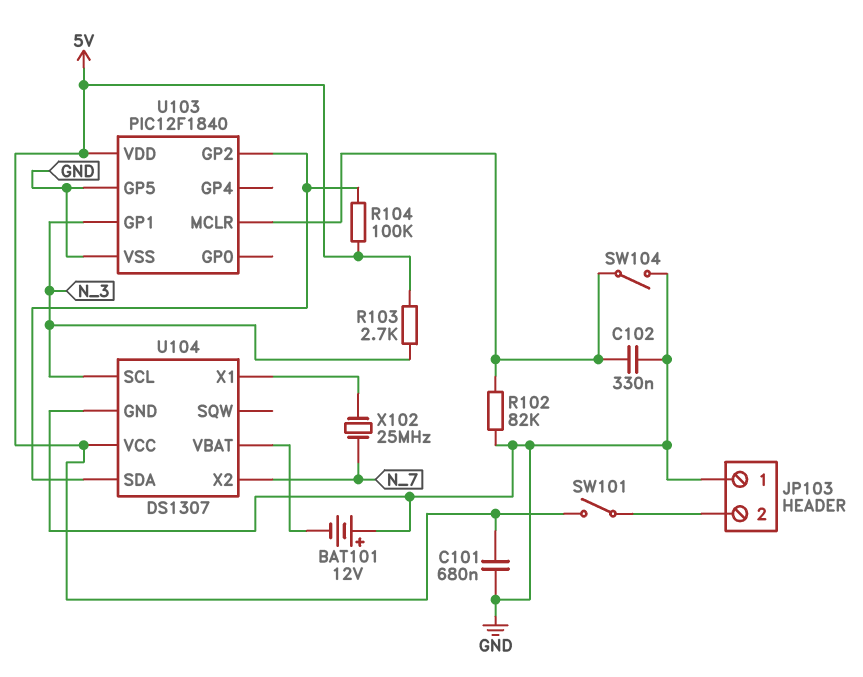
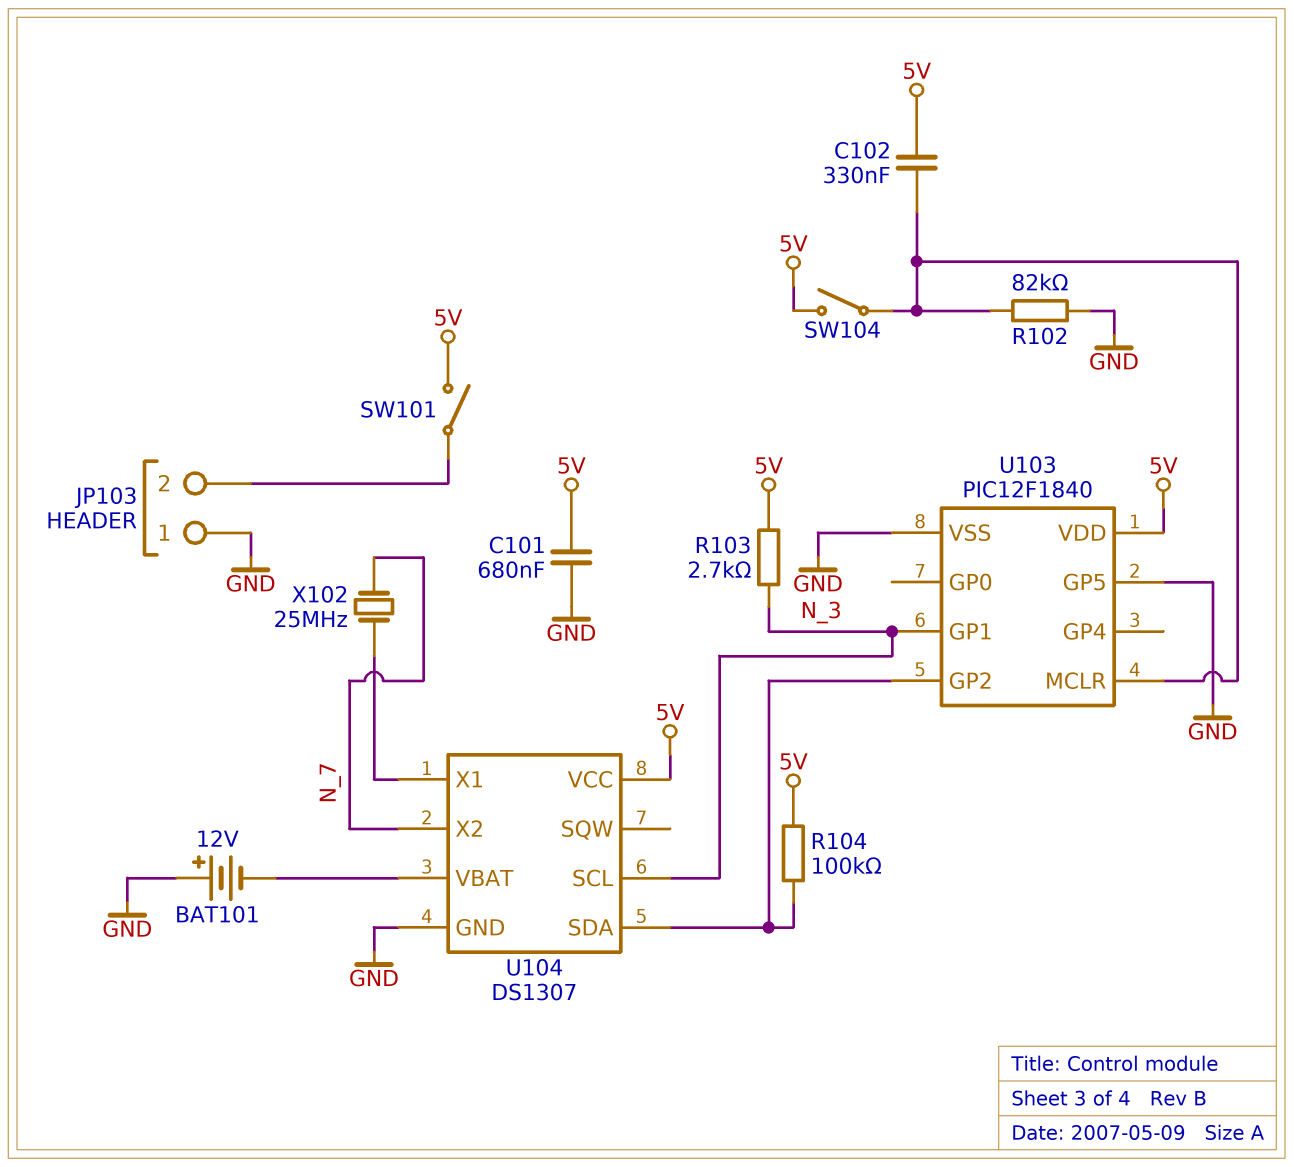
C102: 330nF (GND, U103/MCLR) -> 330nF (5V, U103/MCLR)
SW104: switch (GND, U103/MCLR) -> switch (5V, U103/MCLR)

